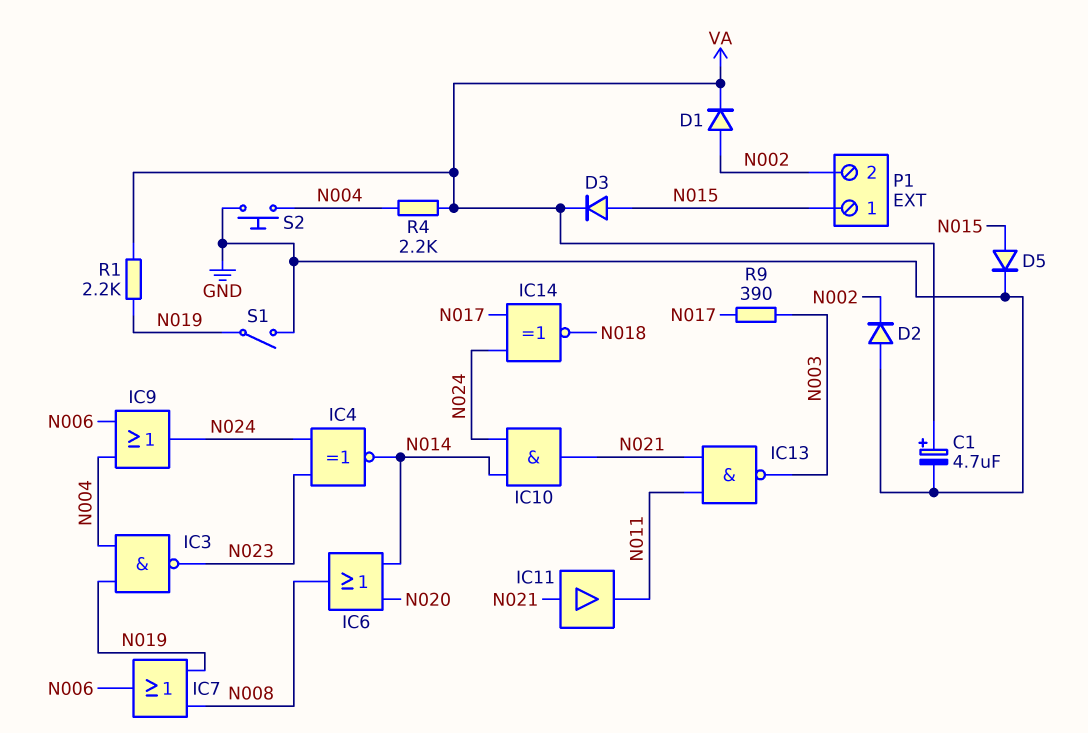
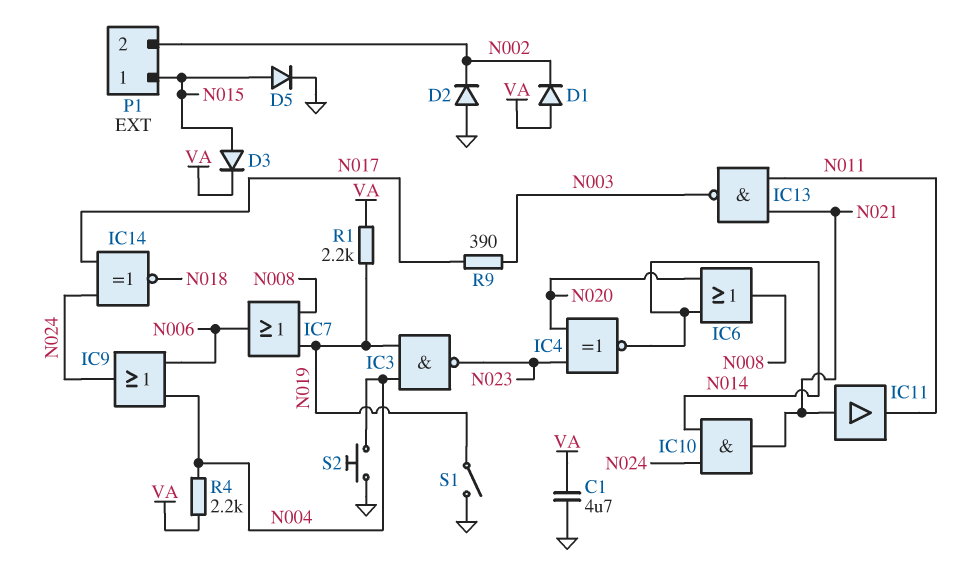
C1: 4.7uF (plus VA, minus GND) -> 4.7uF (GND, VA)
D1: diode (A N002, K VA) -> diode (A VA, K N002)
IC4: XNOR (in N023, in N024, out N014) -> XNOR (in N020, in N023, out N014)

